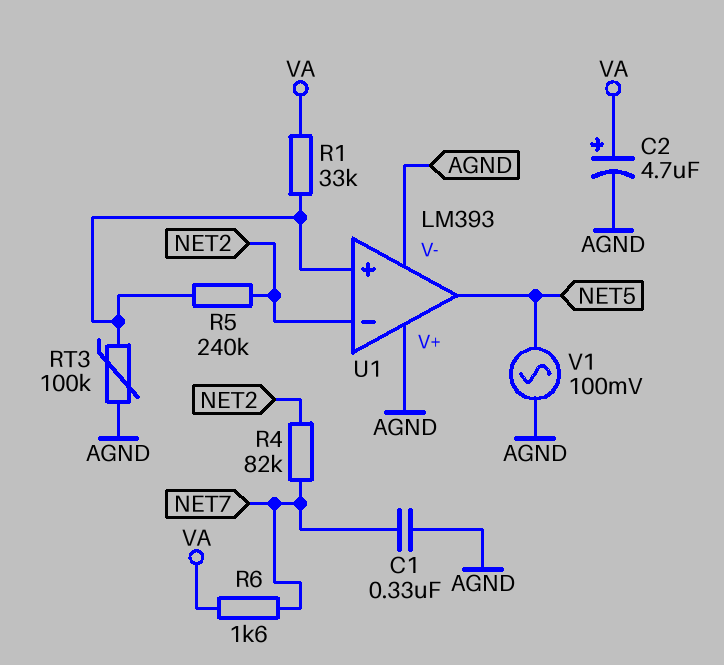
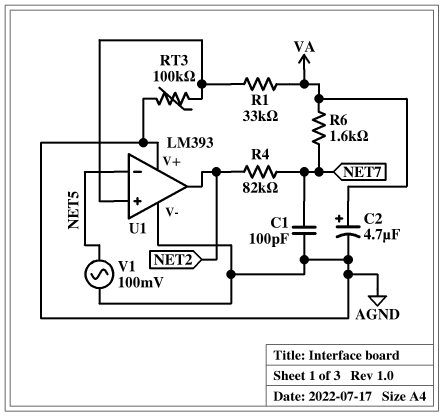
C1: 330nF (AGND, NET7) -> 100pF (AGND, NET7)
R5: 240k (NET2, U1/in+) -> none
U1 pin in-: NET2 -> NET5
U1 pin out: NET5 -> NET2

